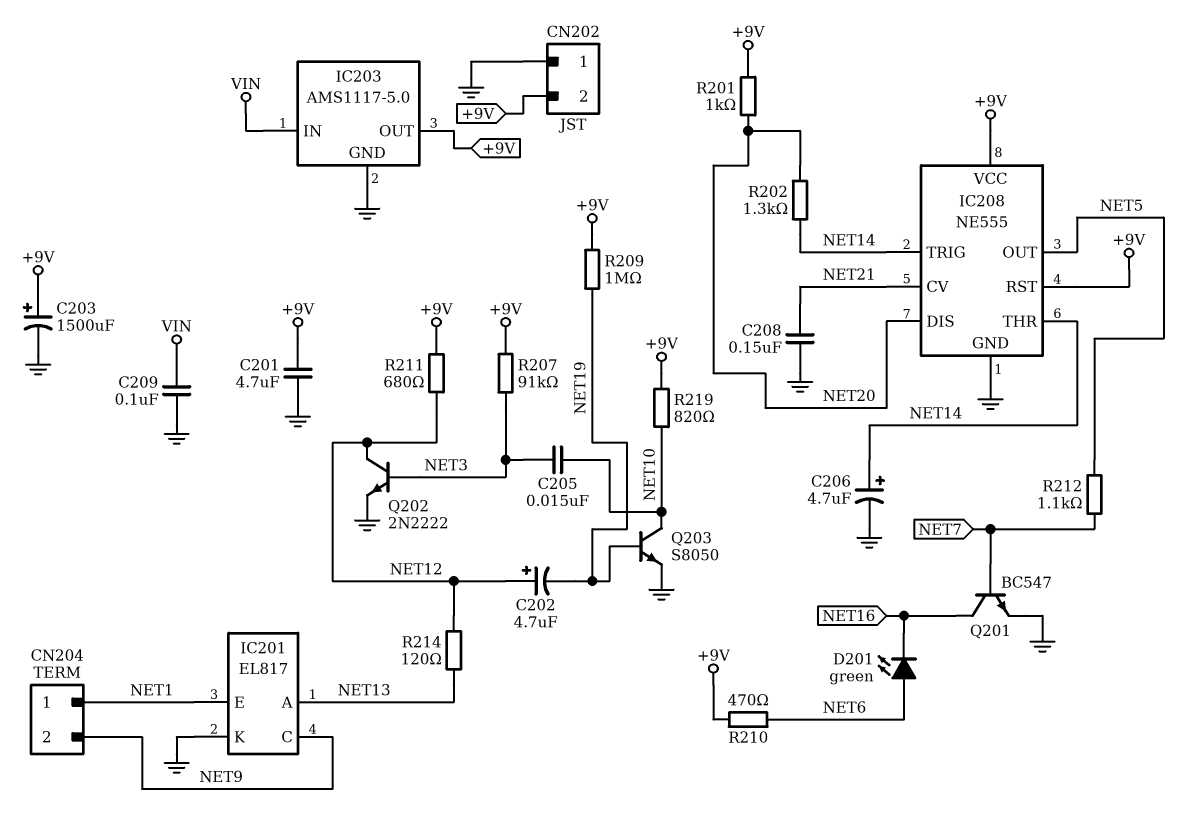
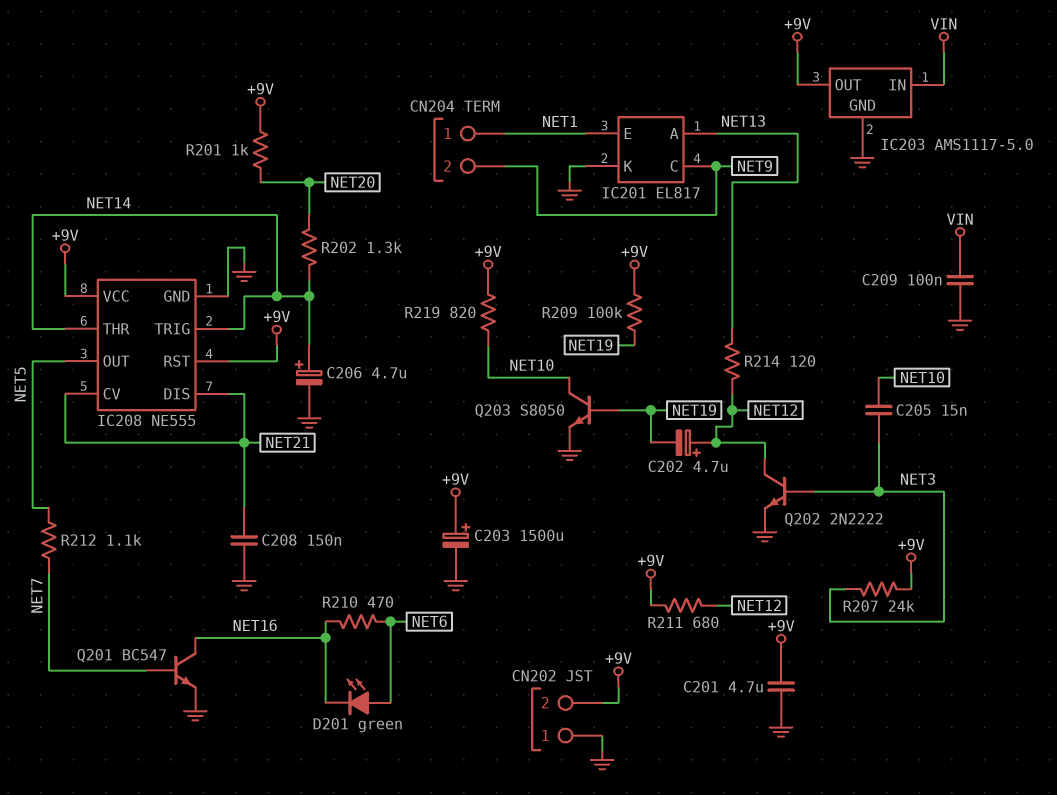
IC208 pin DIS: NET20 -> NET21
R207: 91k (+9V, NET3) -> 24k (+9V, NET3)
R209: 1M (+9V, NET19) -> 100k (+9V, NET19)
R210: 470 (+9V, NET6) -> 470 (NET6, NET16)

